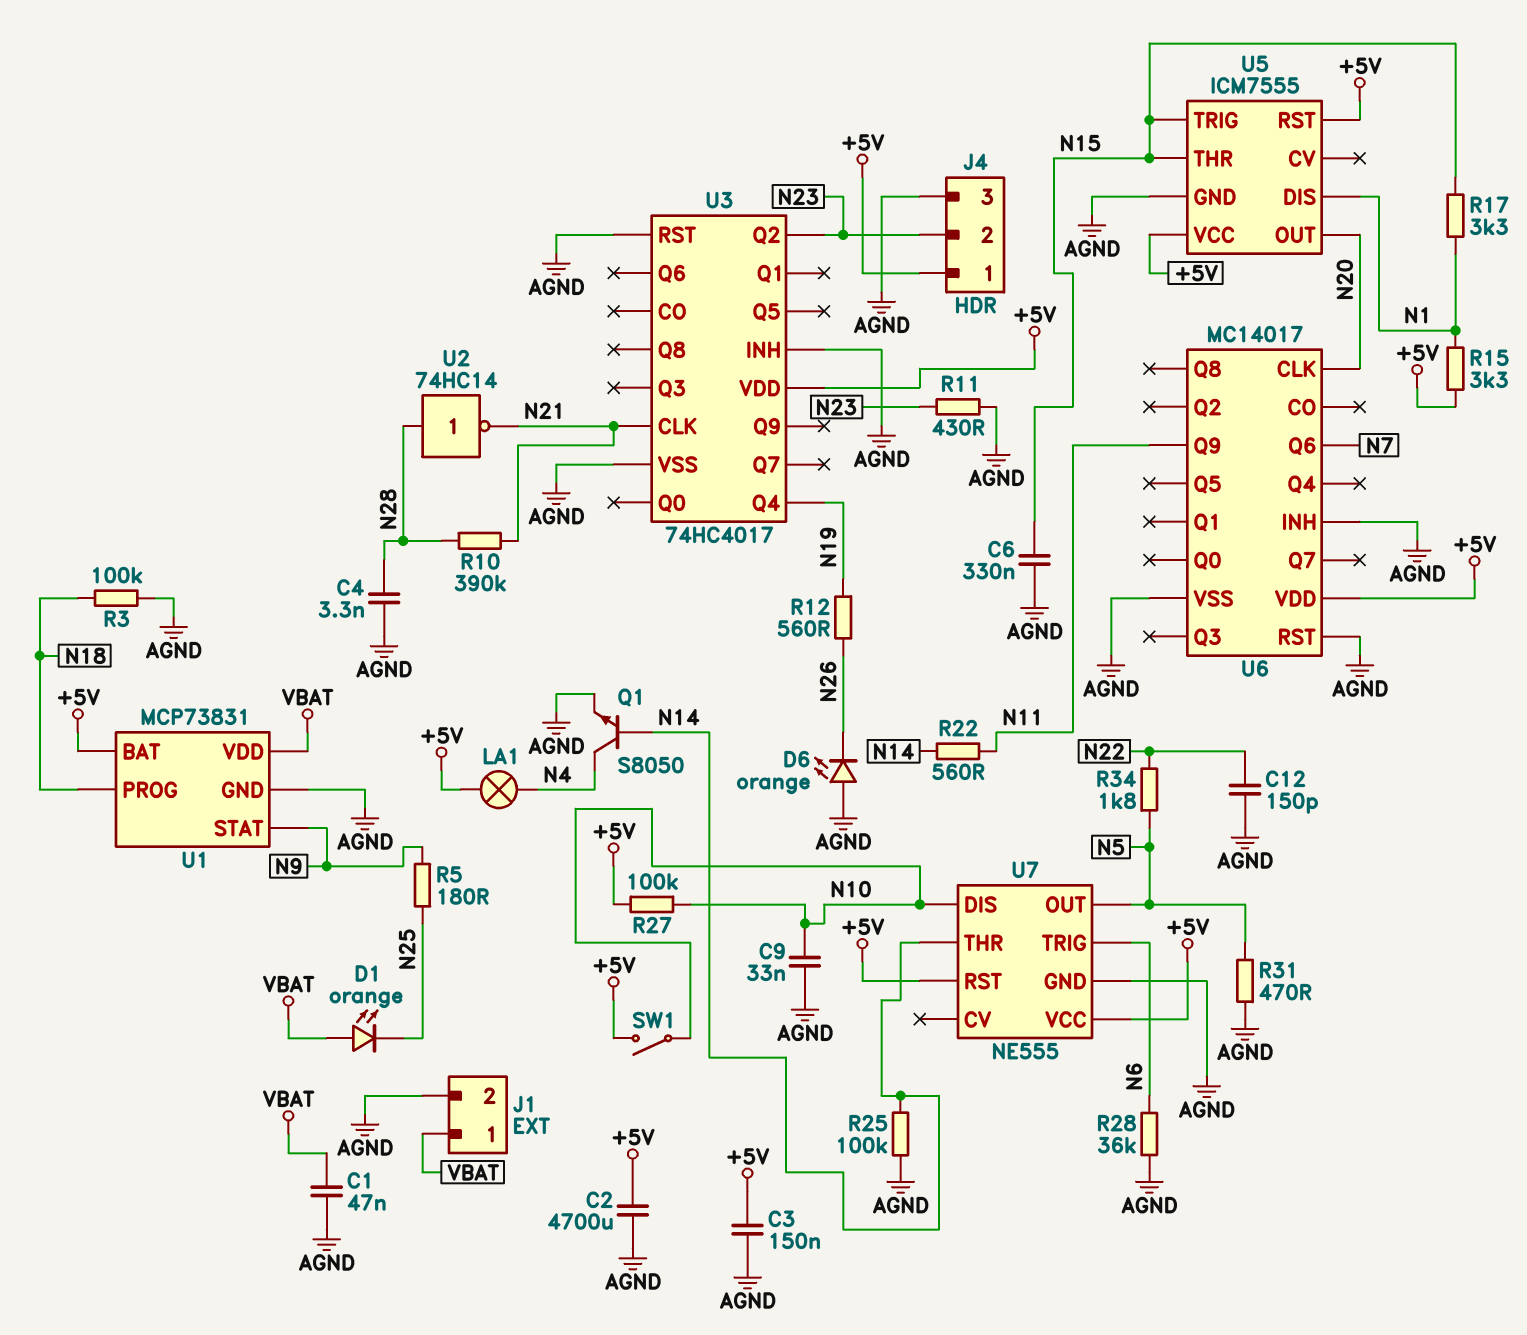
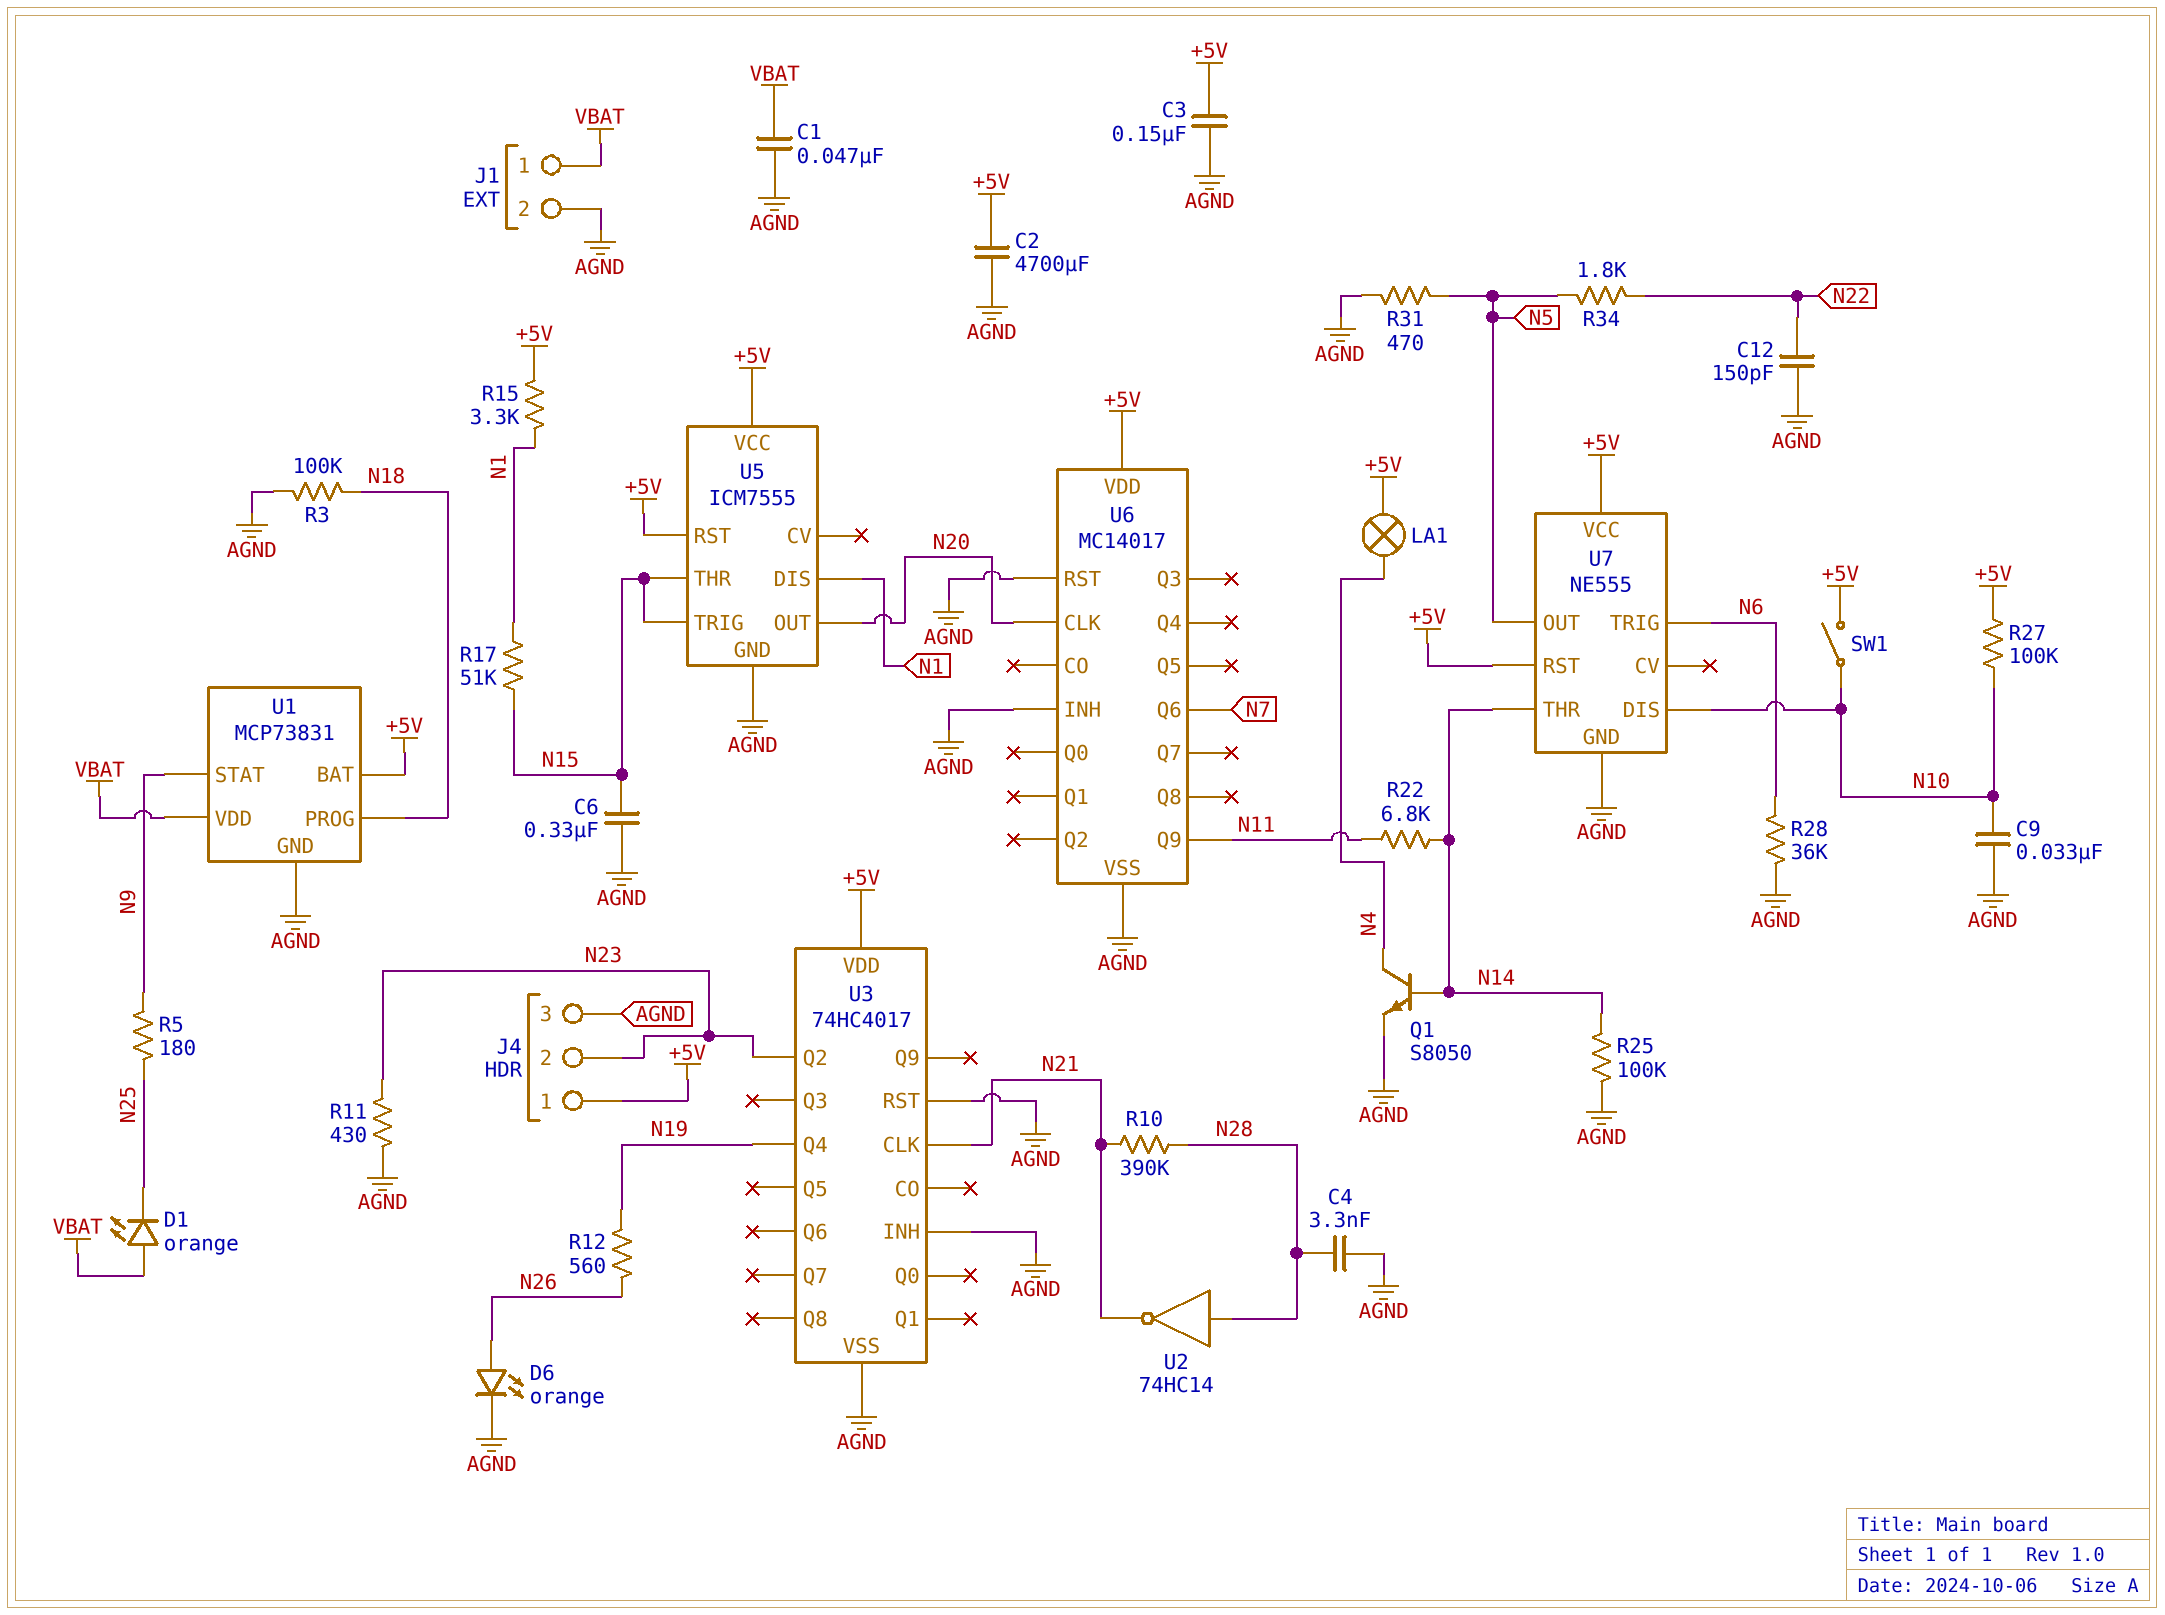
D6: LED orange (A AGND, K N26) -> LED orange (A N26, K AGND)
R17: 3.3k (N1, N15) -> 51k (N1, N15)
R22: 560 (N11, N14) -> 6.8k (N11, N14)

